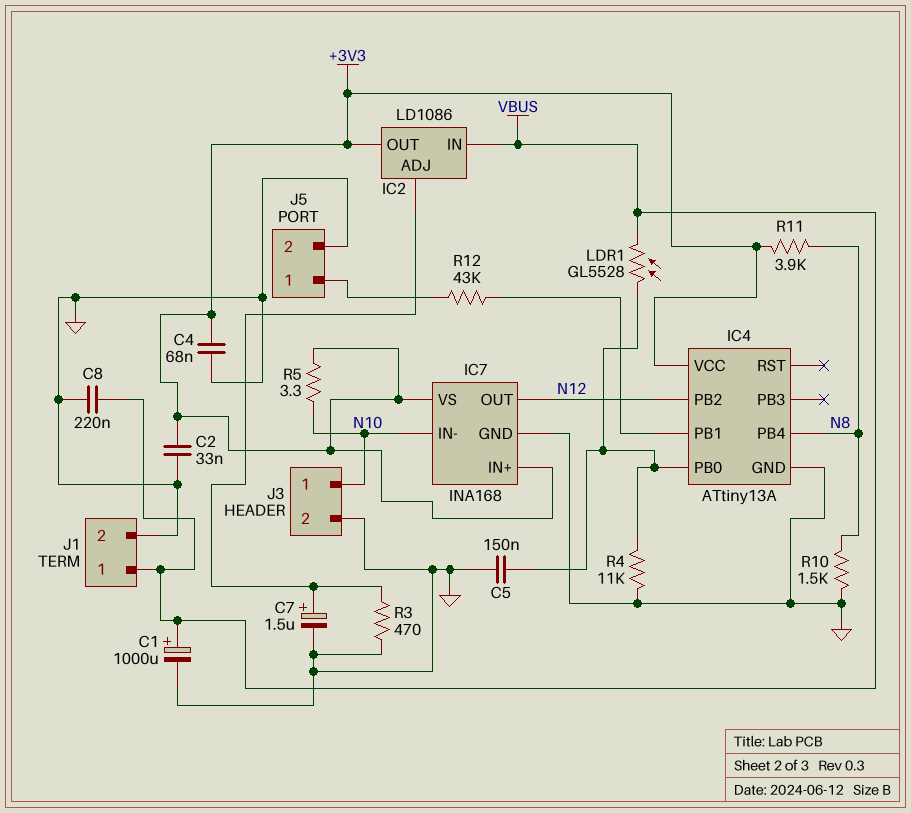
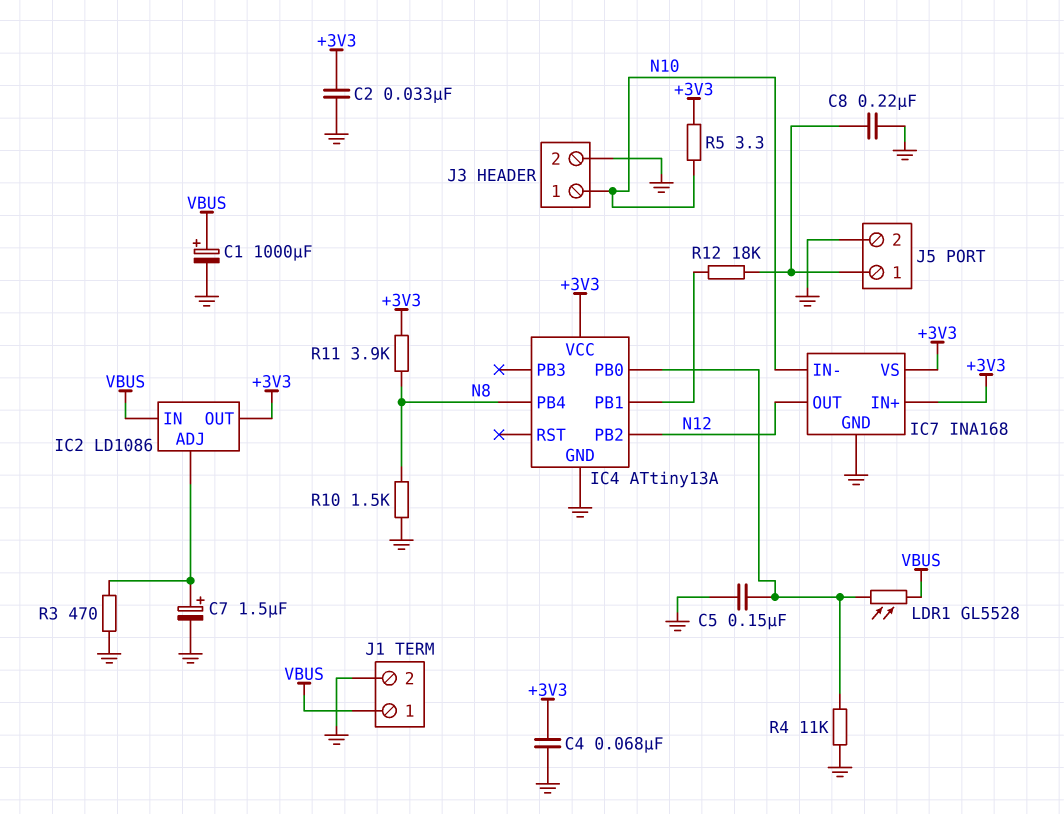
C8: 220nF (GND, VBUS) -> 220nF (GND, J5/1)
R12: 43k (IC4/PB1, J5/1) -> 18k (IC4/PB1, J5/1)

